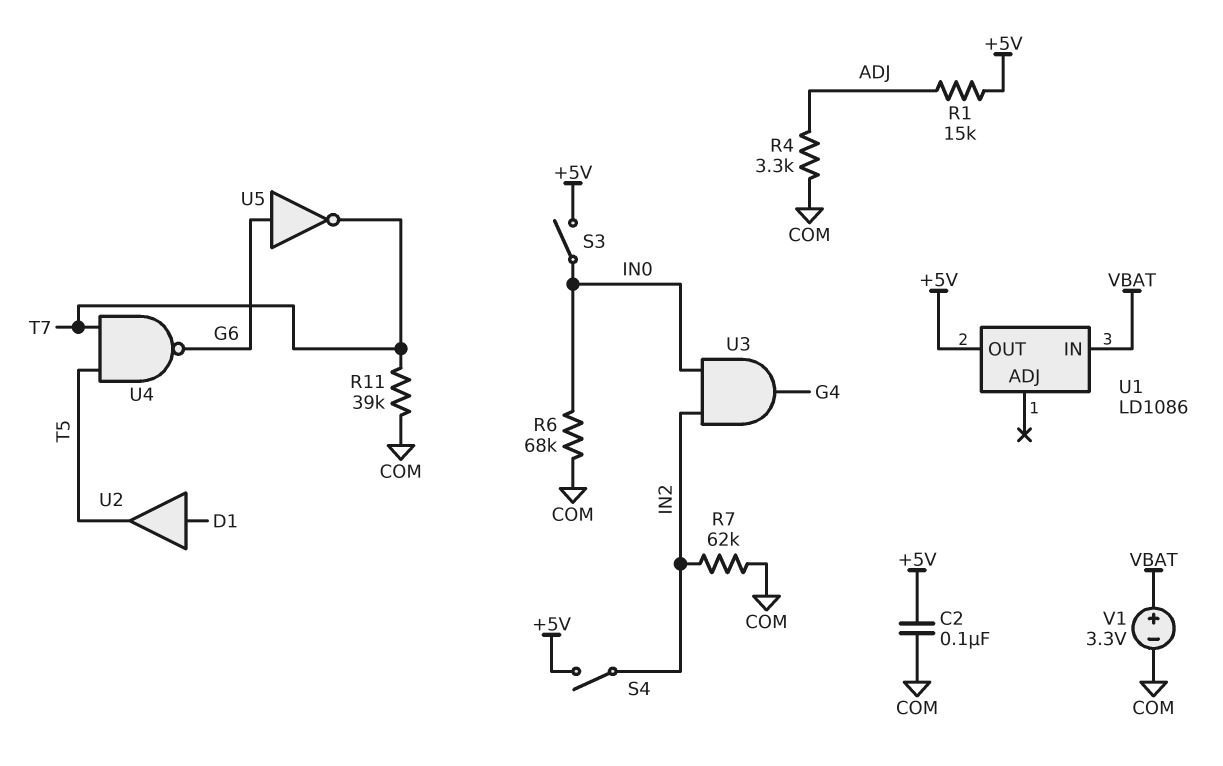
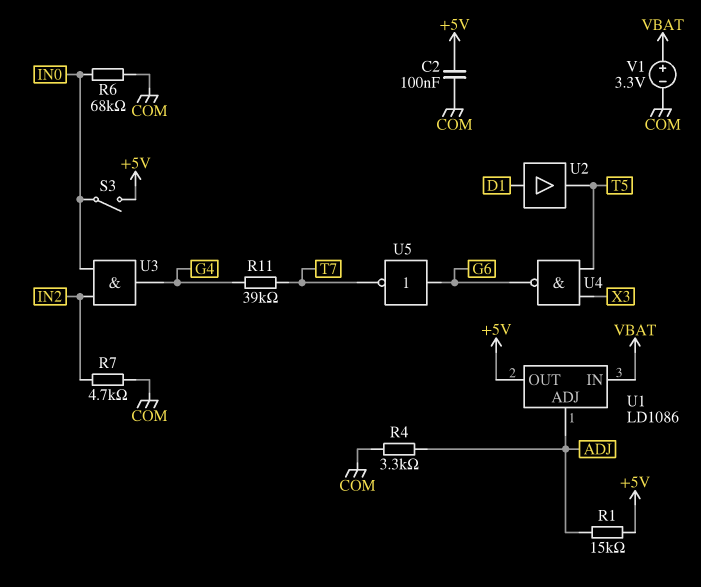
R7: 62k (COM, IN2) -> 4.7k (COM, IN2)
R11: 39k (COM, T7) -> 39k (G4, T7)
S4: switch (+5V, IN2) -> none
U1 pin ADJ: none -> ADJ
U4: NAND (in T5, in T7, out G6) -> NAND (in T5, in X3, out G6)

